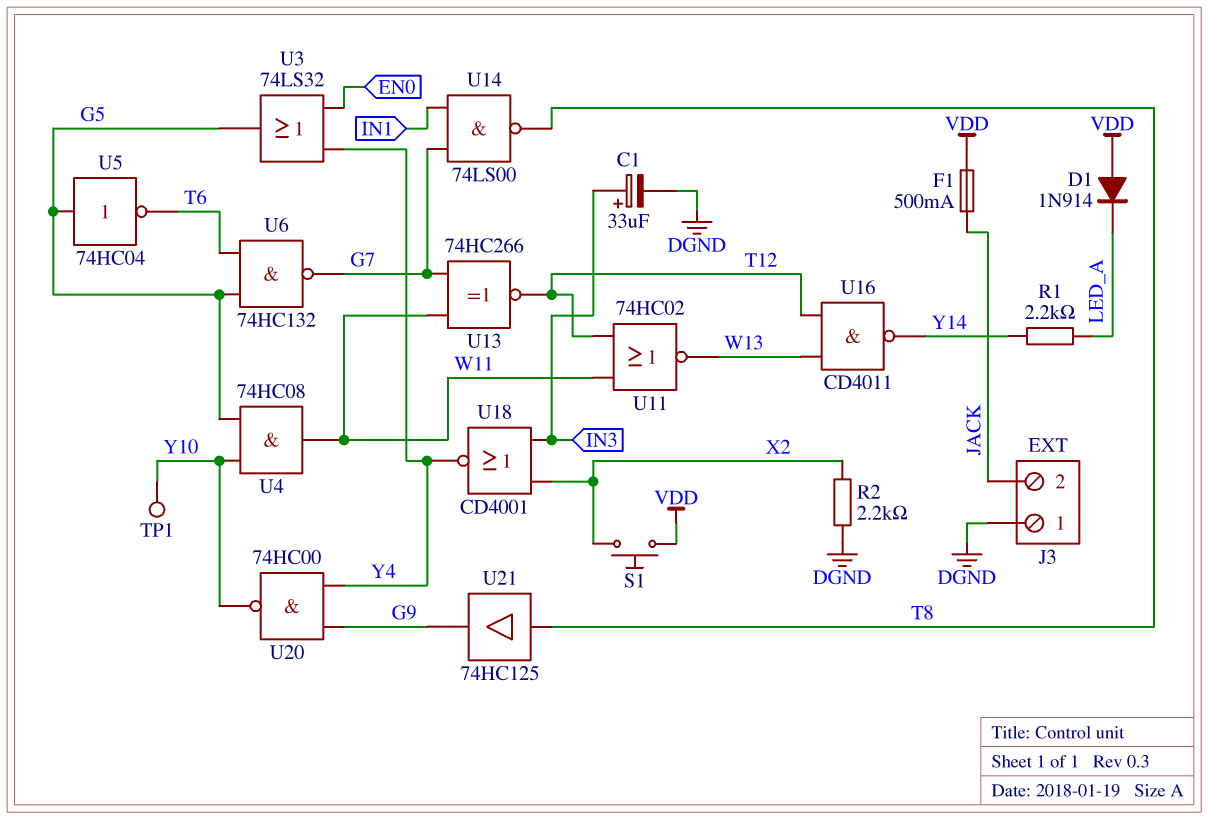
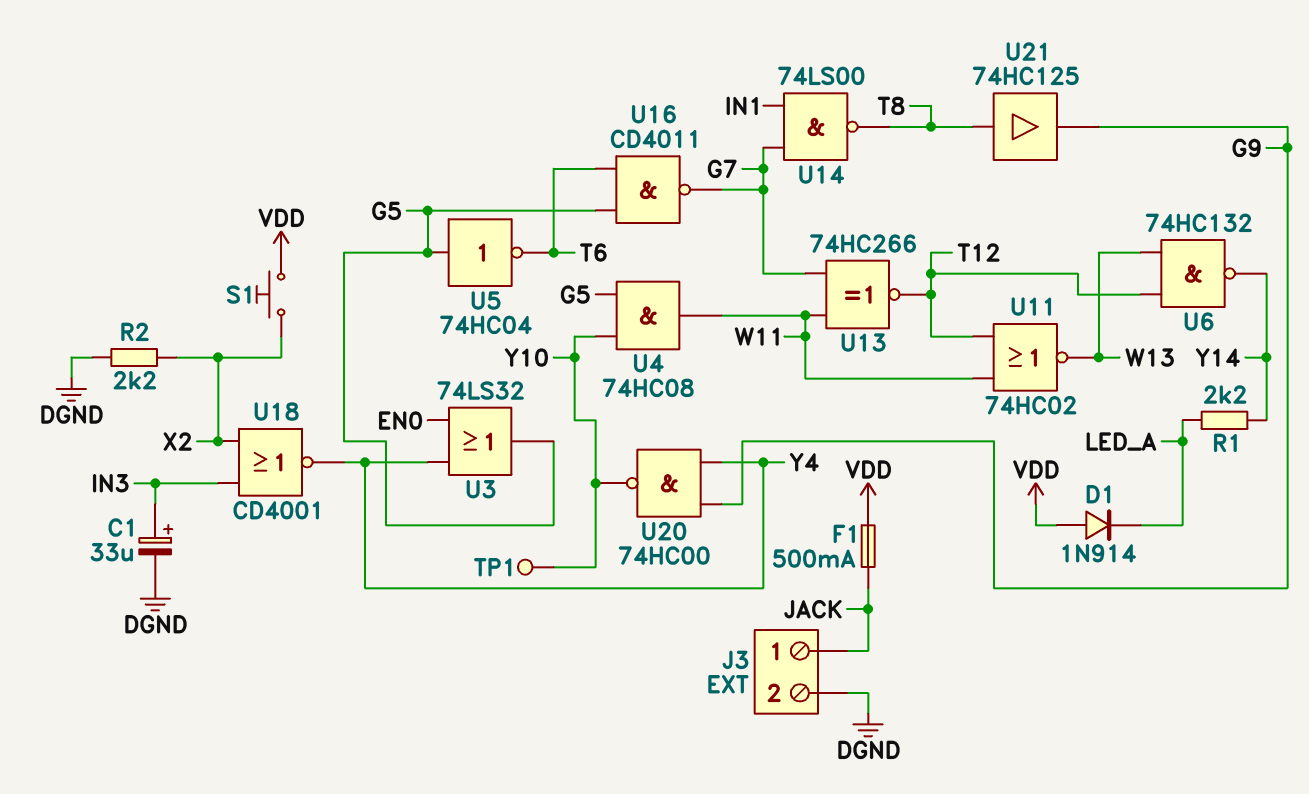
J3 pin 1: DGND -> JACK
J3 pin 2: JACK -> DGND
U6: NAND 74HC132 (in G5, in T6, out G7) -> NAND 74HC132 (in T12, in W13, out Y14)
U16: NAND CD4011 (in T12, in W13, out Y14) -> NAND CD4011 (in G5, in T6, out G7)

